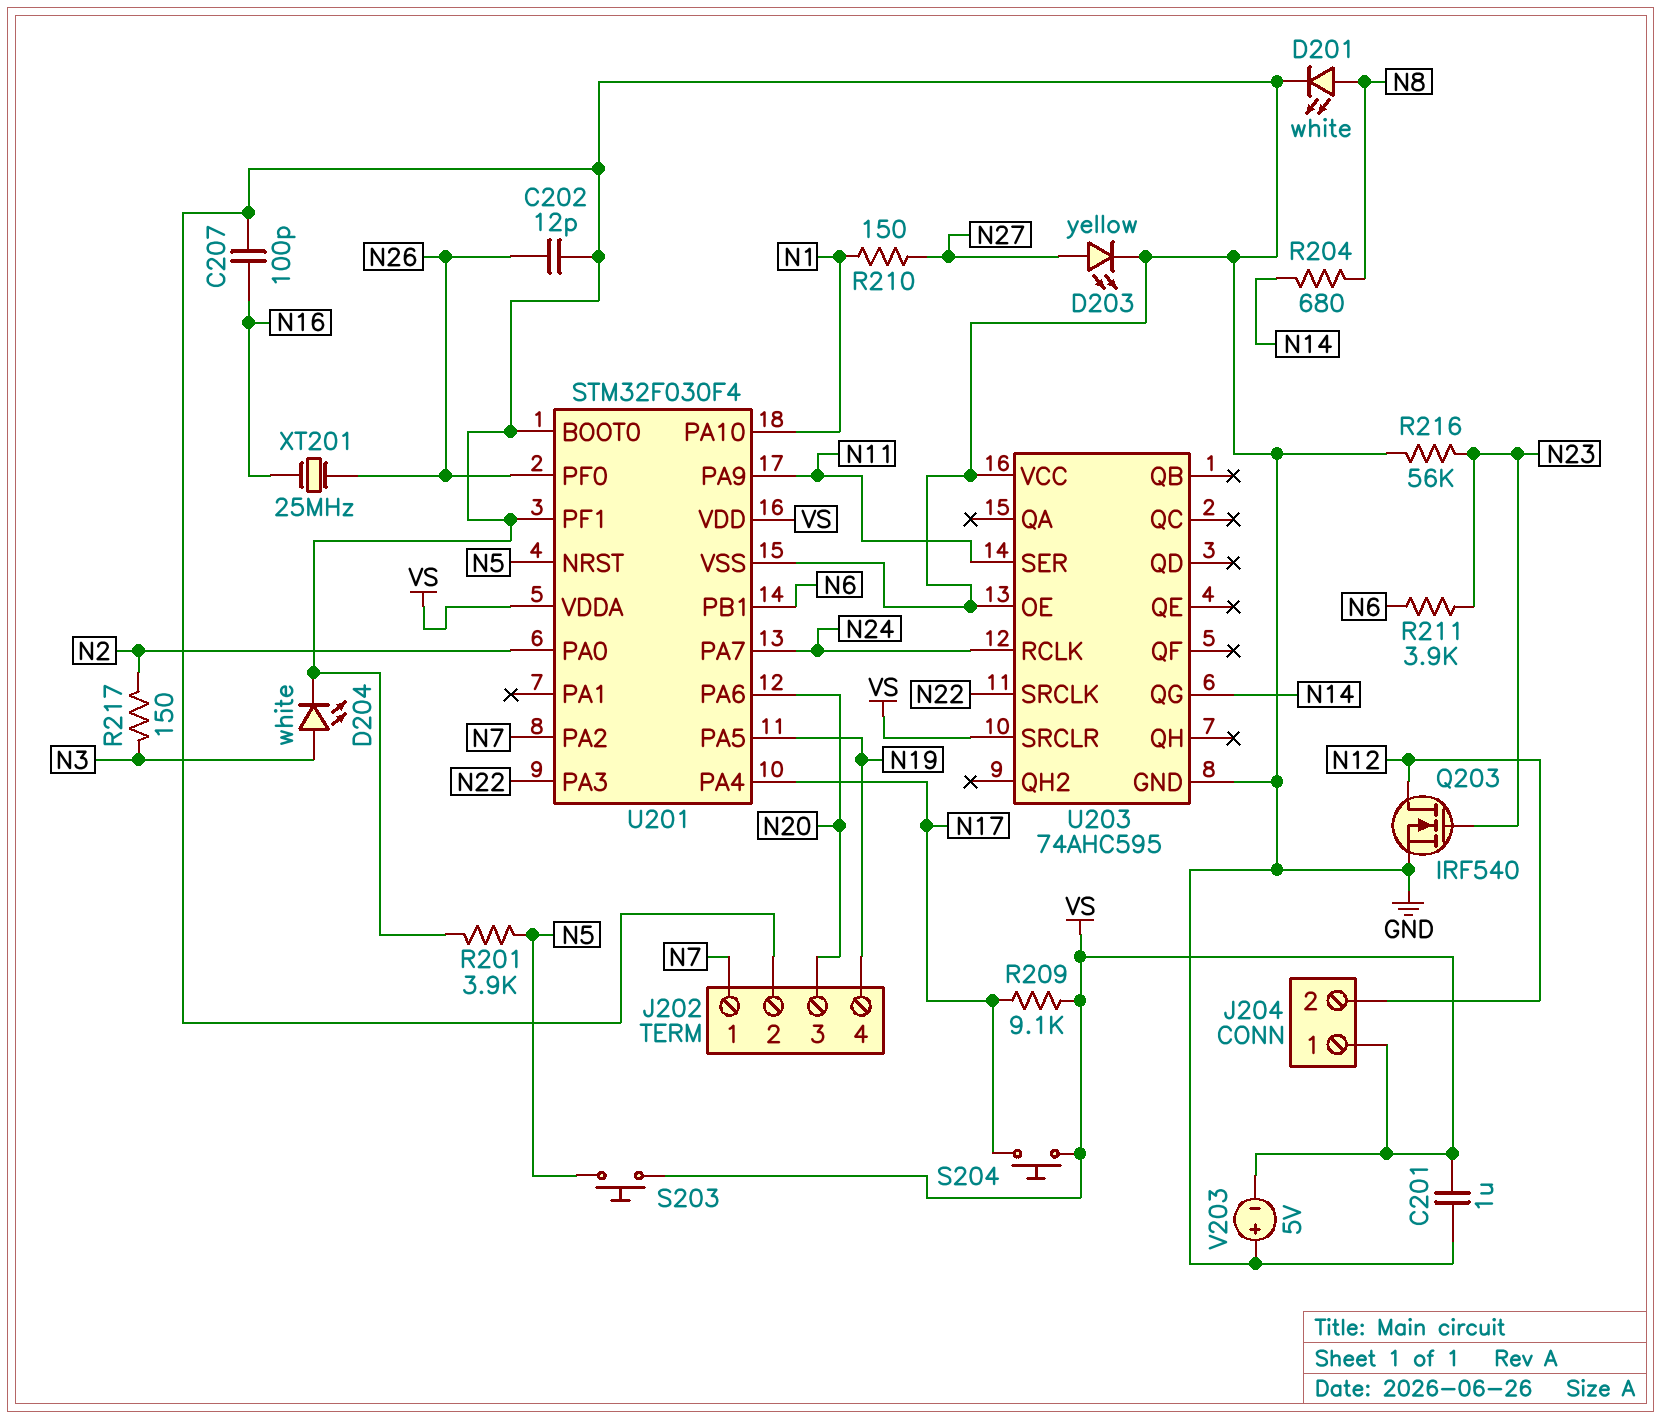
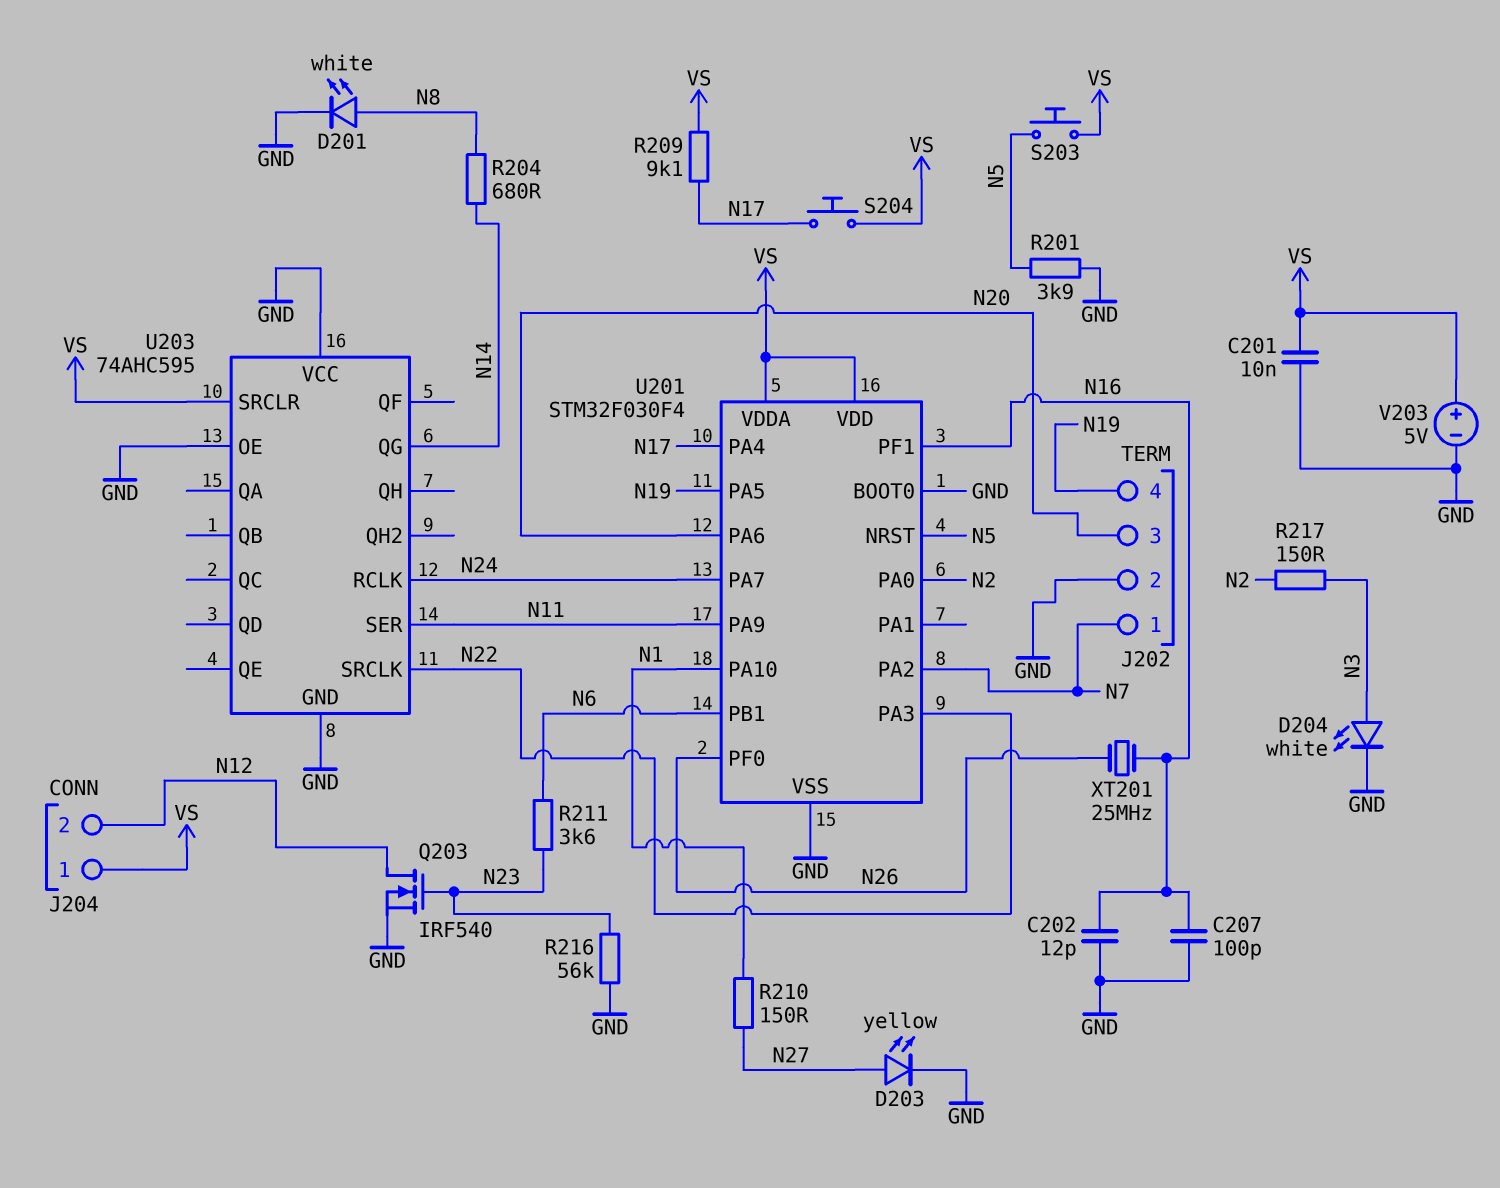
C201: 1uF (GND, VS) -> 10nF (GND, VS)
C202: 12pF (GND, N26) -> 12pF (GND, N16)
R211: 3.9k (N6, N23) -> 3.6k (N6, N23)
U201 pin PF1: GND -> N16
V203: 5V (plus GND, minus VS) -> 5V (plus VS, minus GND)

